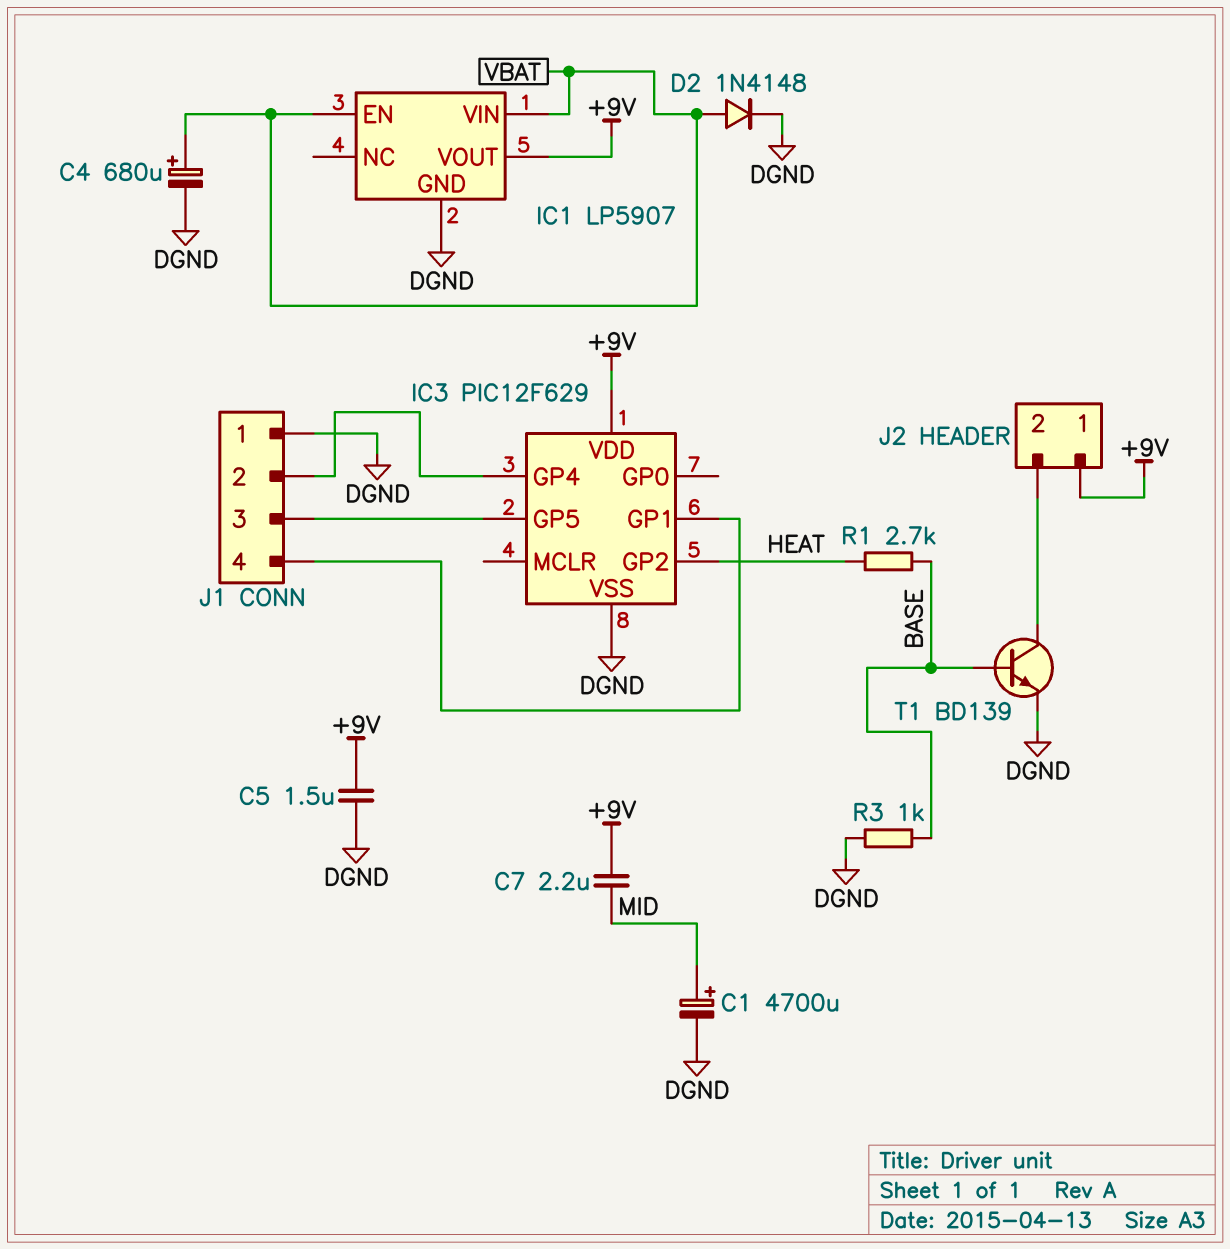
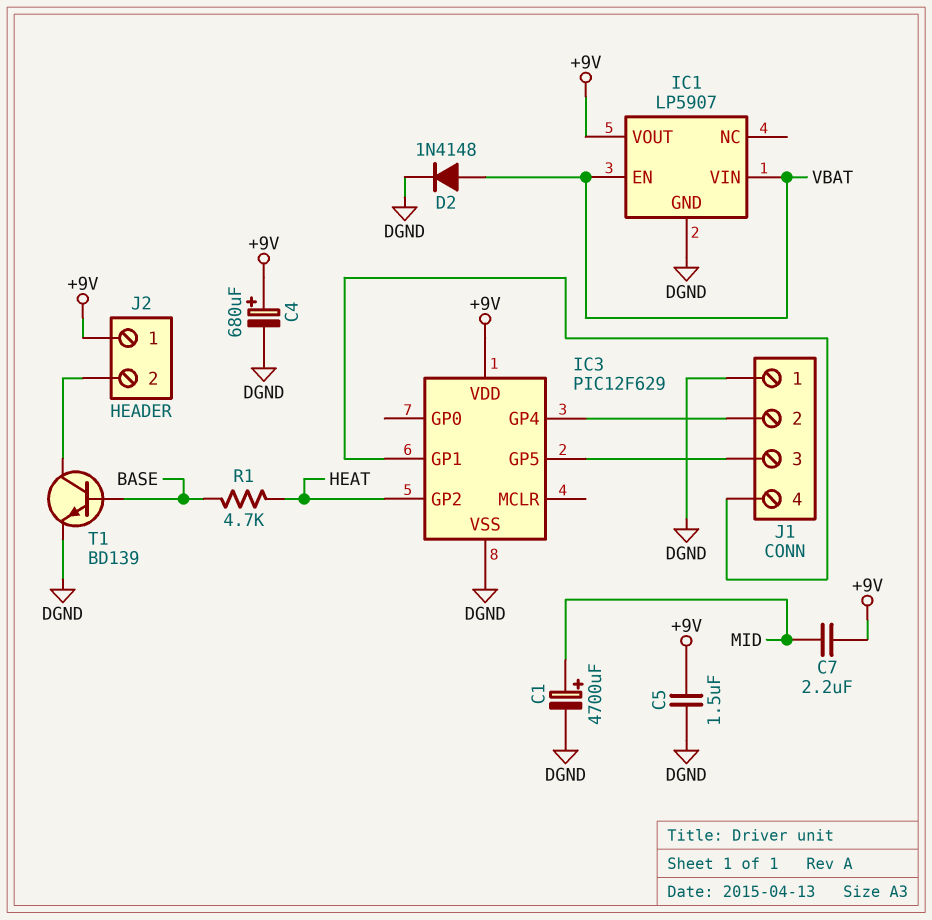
C4: 680uF (plus VBAT, minus DGND) -> 680uF (plus +9V, minus DGND)
R1: 2.7k (BASE, HEAT) -> 4.7k (BASE, HEAT)
R3: 1k (BASE, DGND) -> none

